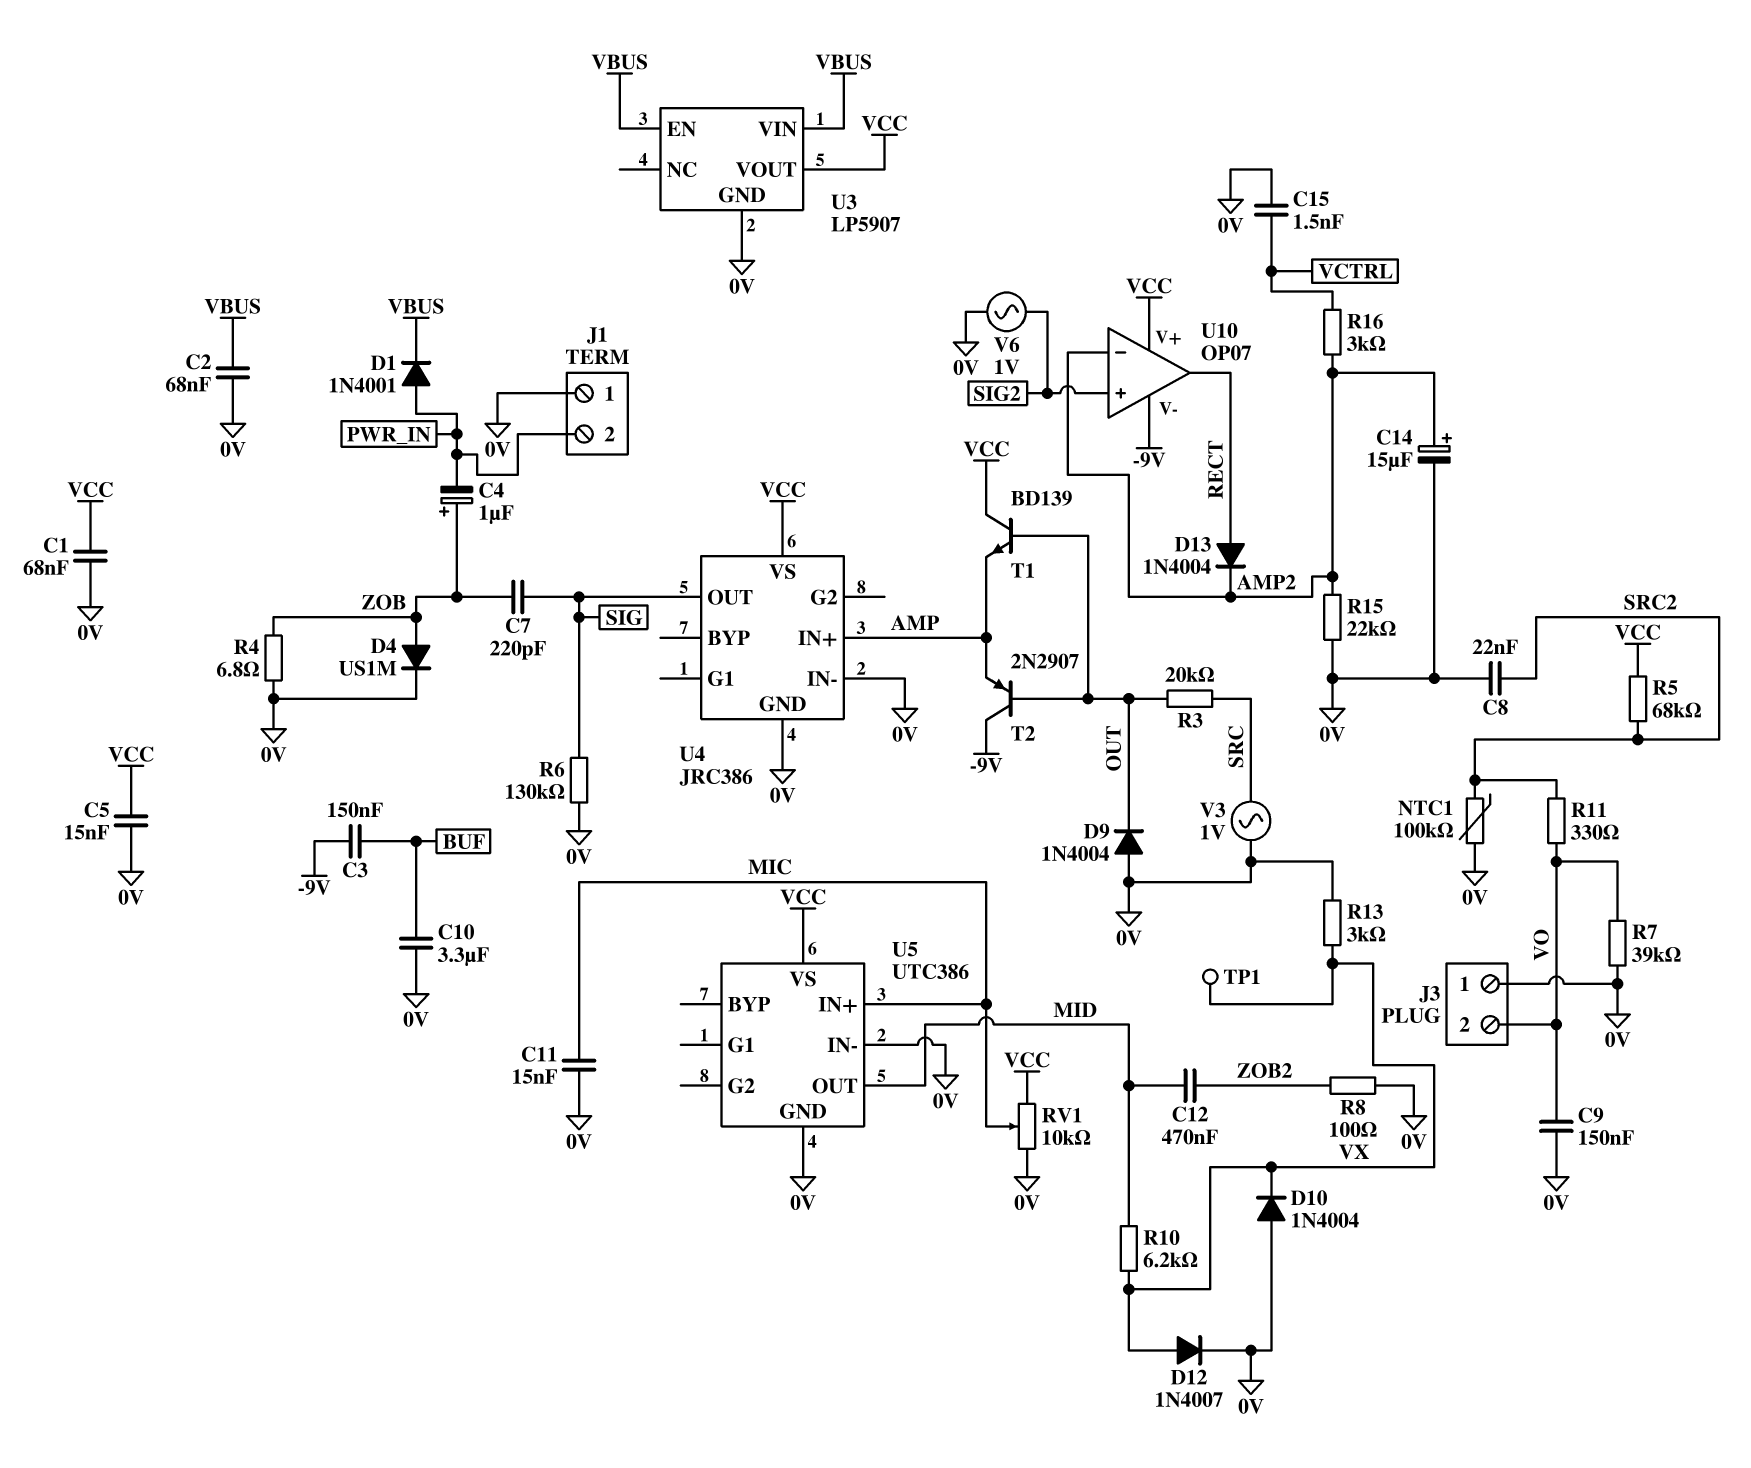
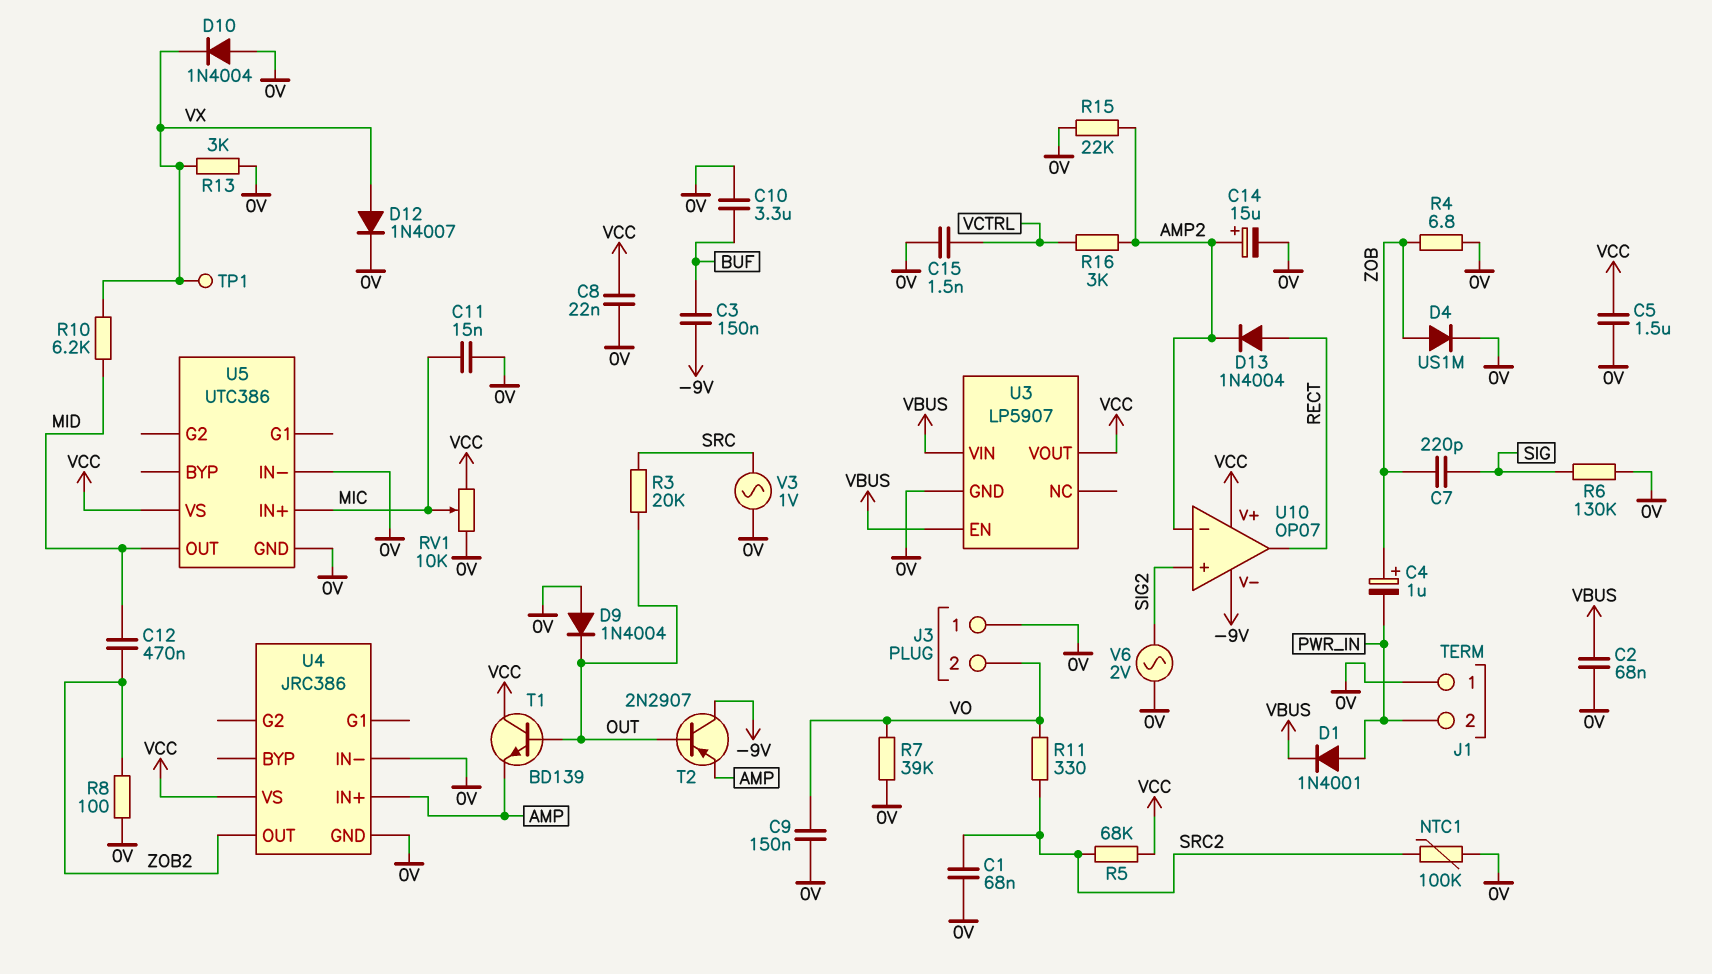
C1: 68nF (0V, VCC) -> 68nF (0V, SRC2)
C5: 15nF (0V, VCC) -> 1.5uF (0V, VCC)
C8: 22nF (0V, SRC2) -> 22nF (0V, VCC)
U4 pin OUT: SIG -> ZOB2
V6: AC 1V (0V, SIG2) -> AC 2V (0V, SIG2)

